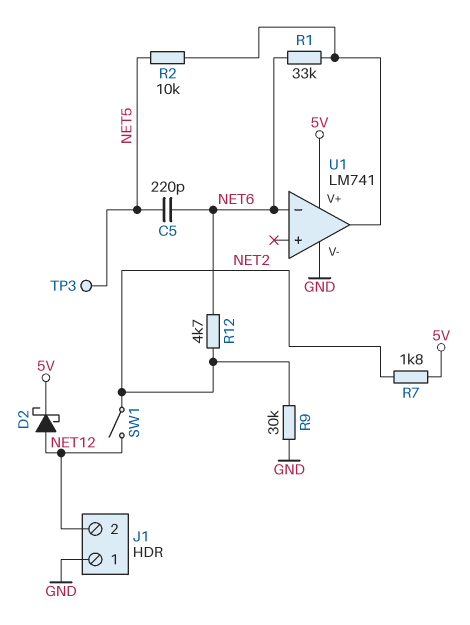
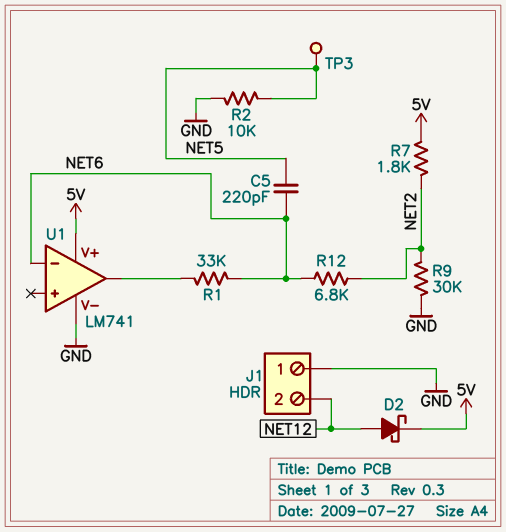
R2: 10k (NET5, U1/out) -> 10k (GND, NET5)
R12: 4.7k (NET2, NET6) -> 6.8k (NET2, NET6)
SW1: switch (NET2, NET12) -> none

